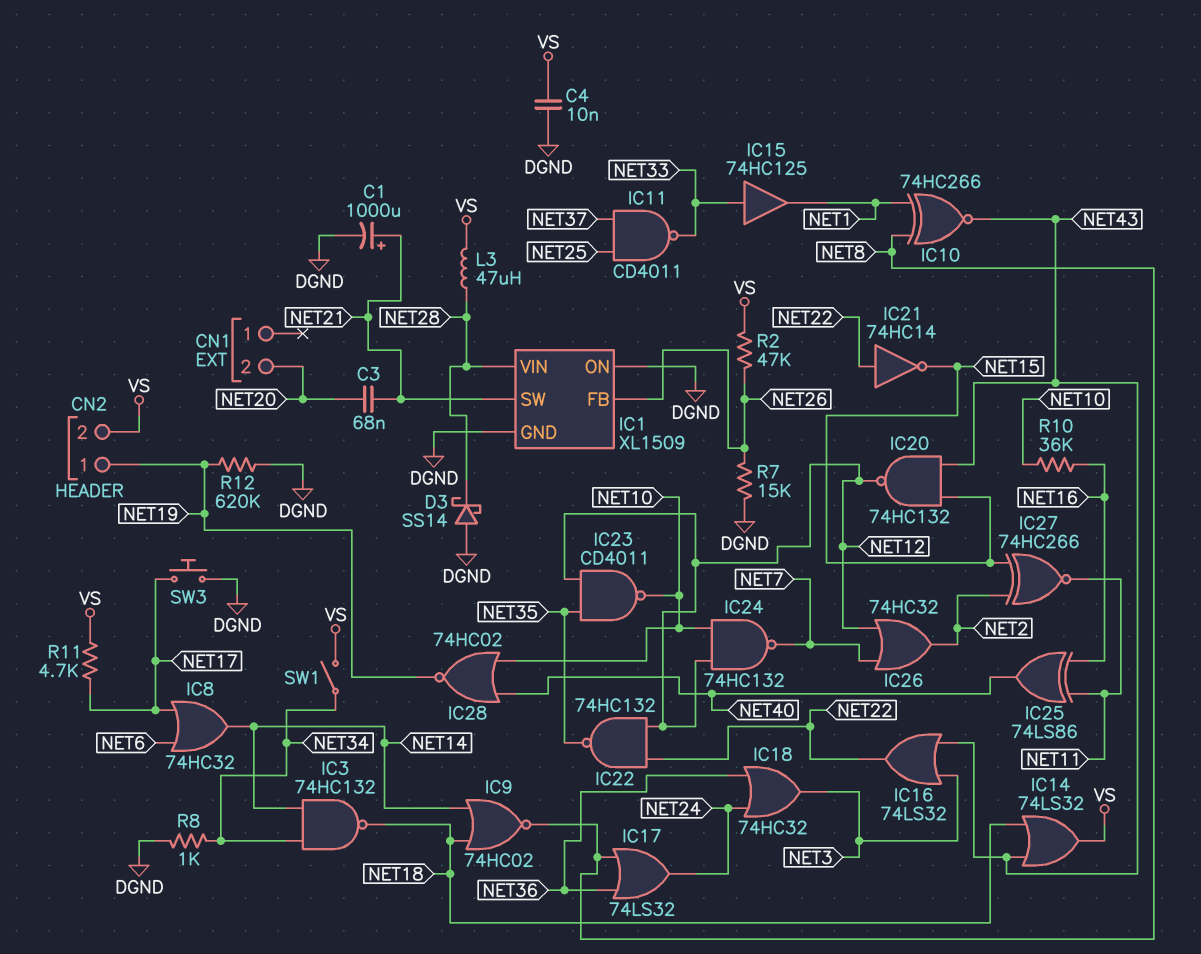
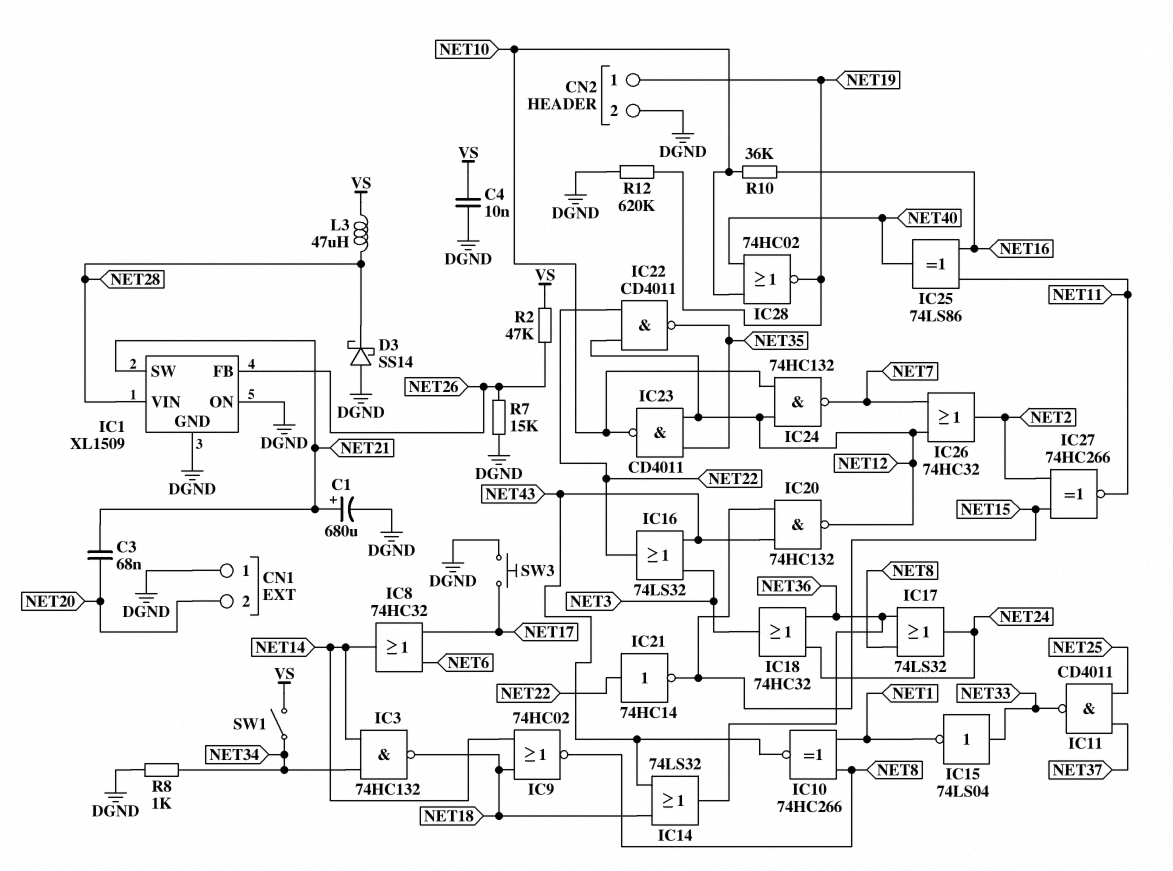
C1: 1000uF (plus NET21, minus DGND) -> 680uF (plus NET21, minus DGND)
CN1 pin 1: none -> DGND
CN2 pin 2: VS -> DGND
IC14: OR 74LS32 (in NET18, in NET43, out VS) -> OR 74LS32 (in NET18, in NET43, out NET36)
IC15: buffer 74HC125 (in NET33, out NET1) -> NOT 74LS04 (in NET33, out NET1)
IC22: NAND 74HC132 (in NET12, in NET22, out NET35) -> NAND CD4011 (in NET12, in NET22, out NET35)
R11: 4.7k (NET17, VS) -> none

